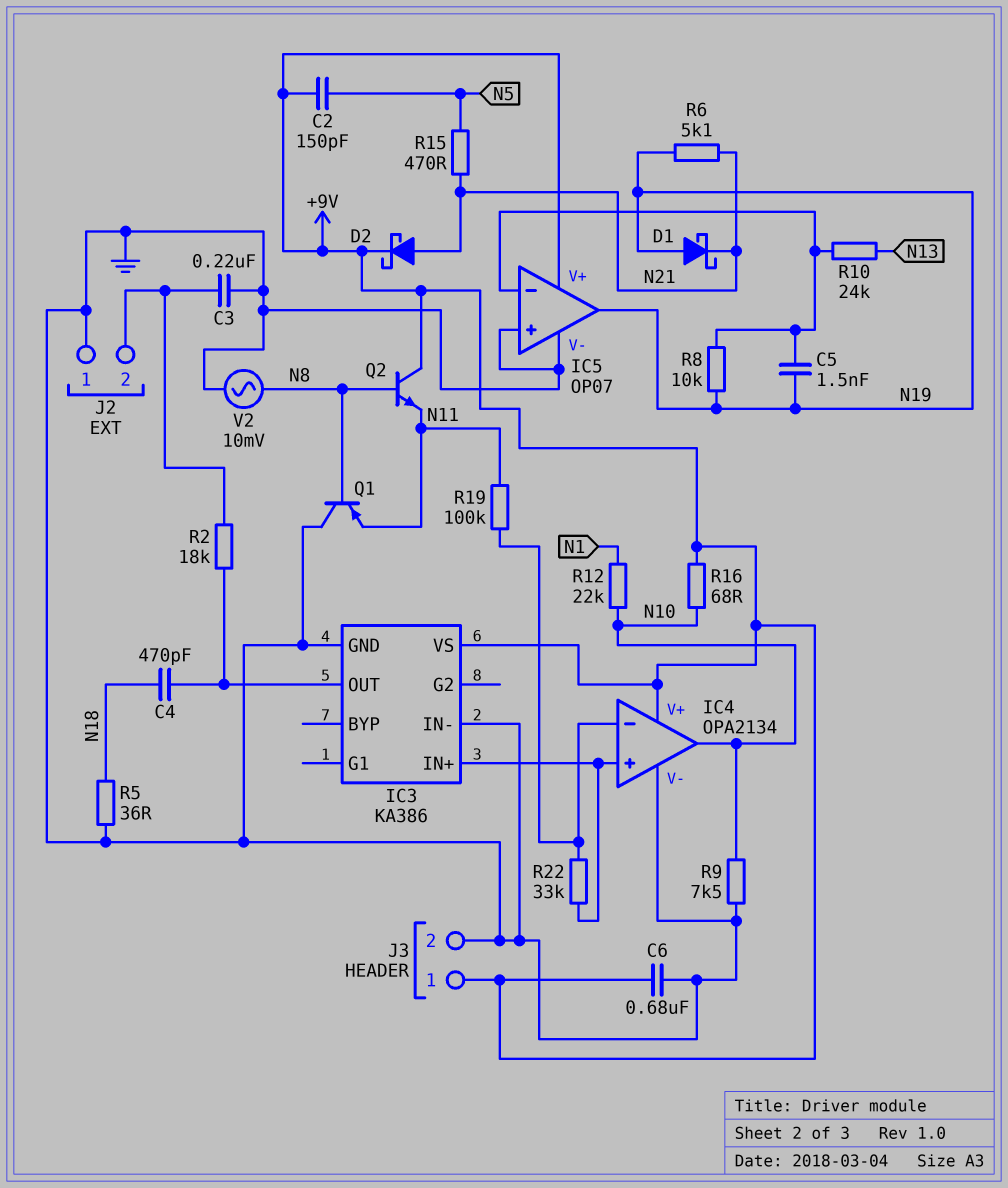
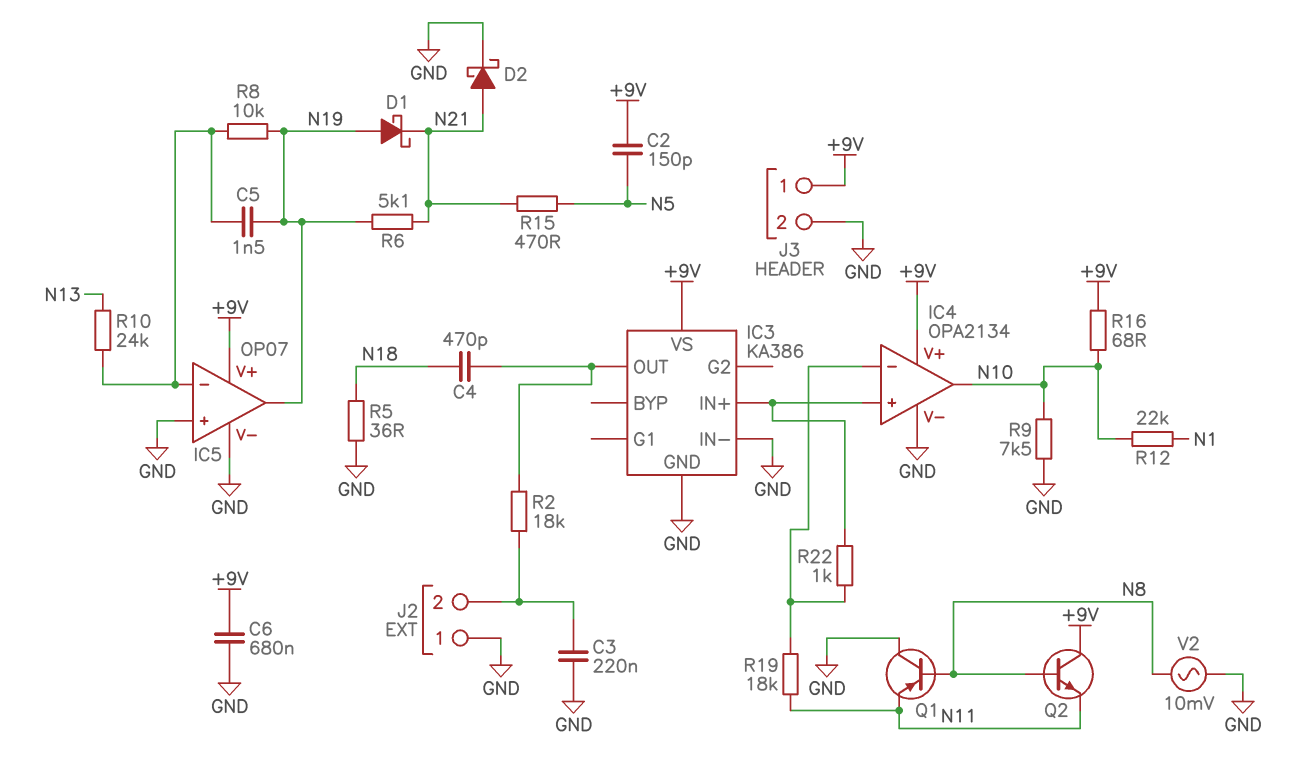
D2: schottky (A N21, K +9V) -> schottky (A N21, K GND)
R19: 100k (IC4/in-, N11) -> 18k (IC4/in-, N11)
R22: 33k (IC3/IN+, IC4/in-) -> 1k (IC3/IN+, IC4/in-)

